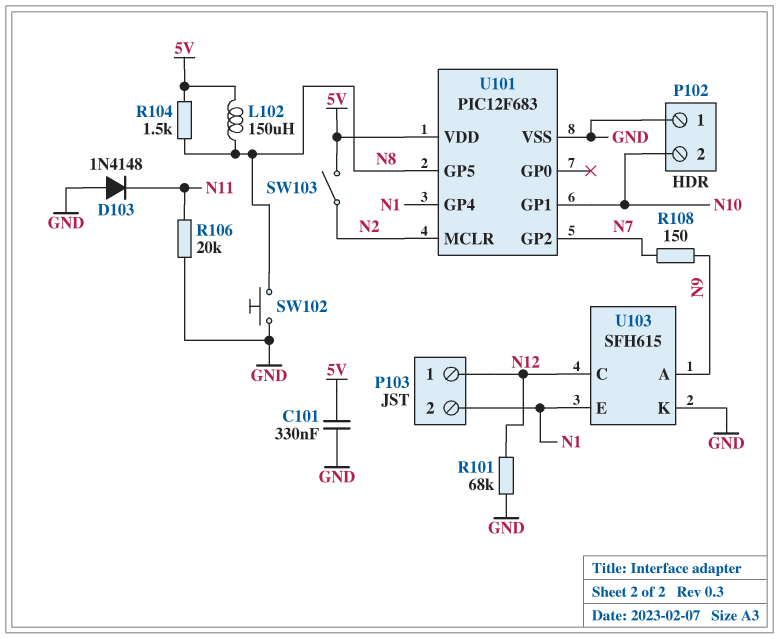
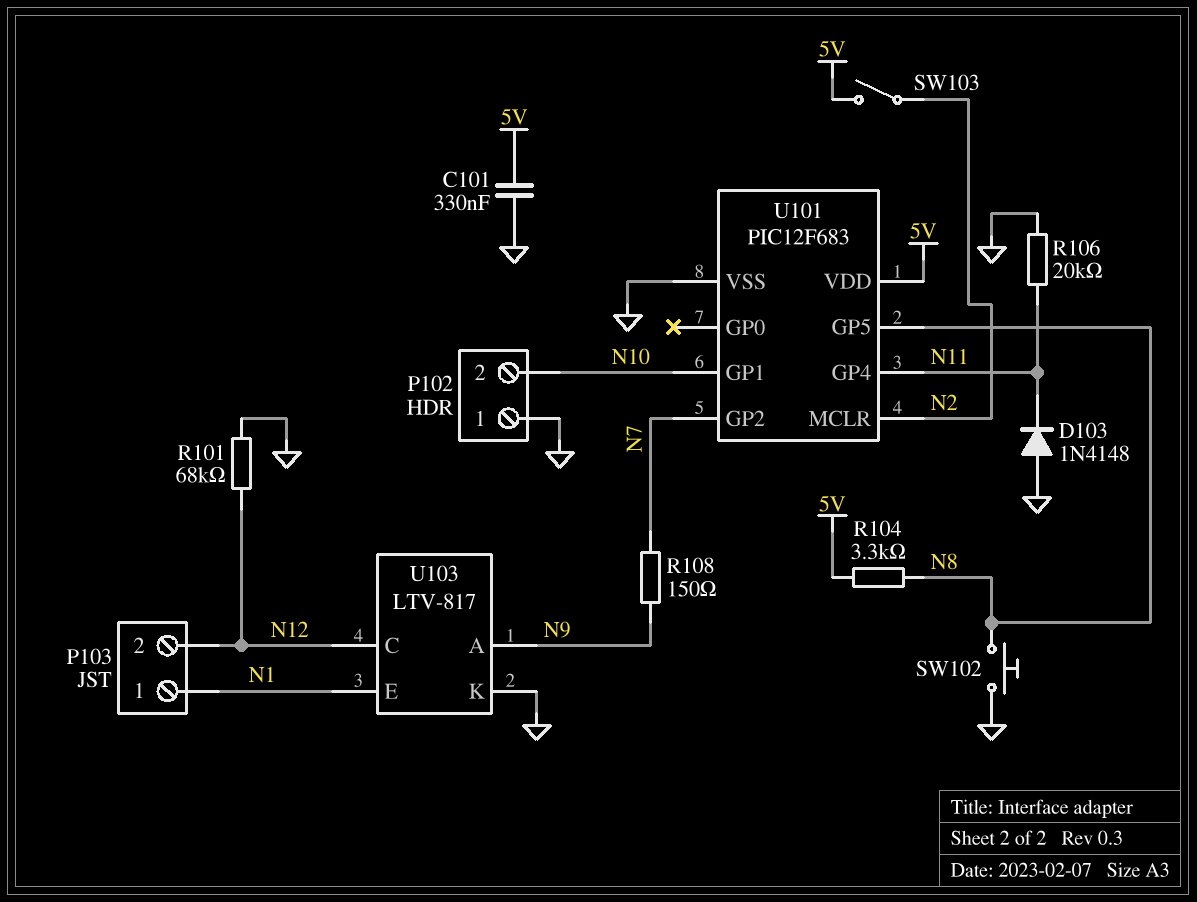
L102: 150uH (5V, N8) -> none
P103 pin 1: N12 -> N1
P103 pin 2: N1 -> N12
R104: 1.5k (5V, N8) -> 3.3k (5V, N8)
U101 pin GP4: N1 -> N11
U103: SFH615 -> LTV-817

